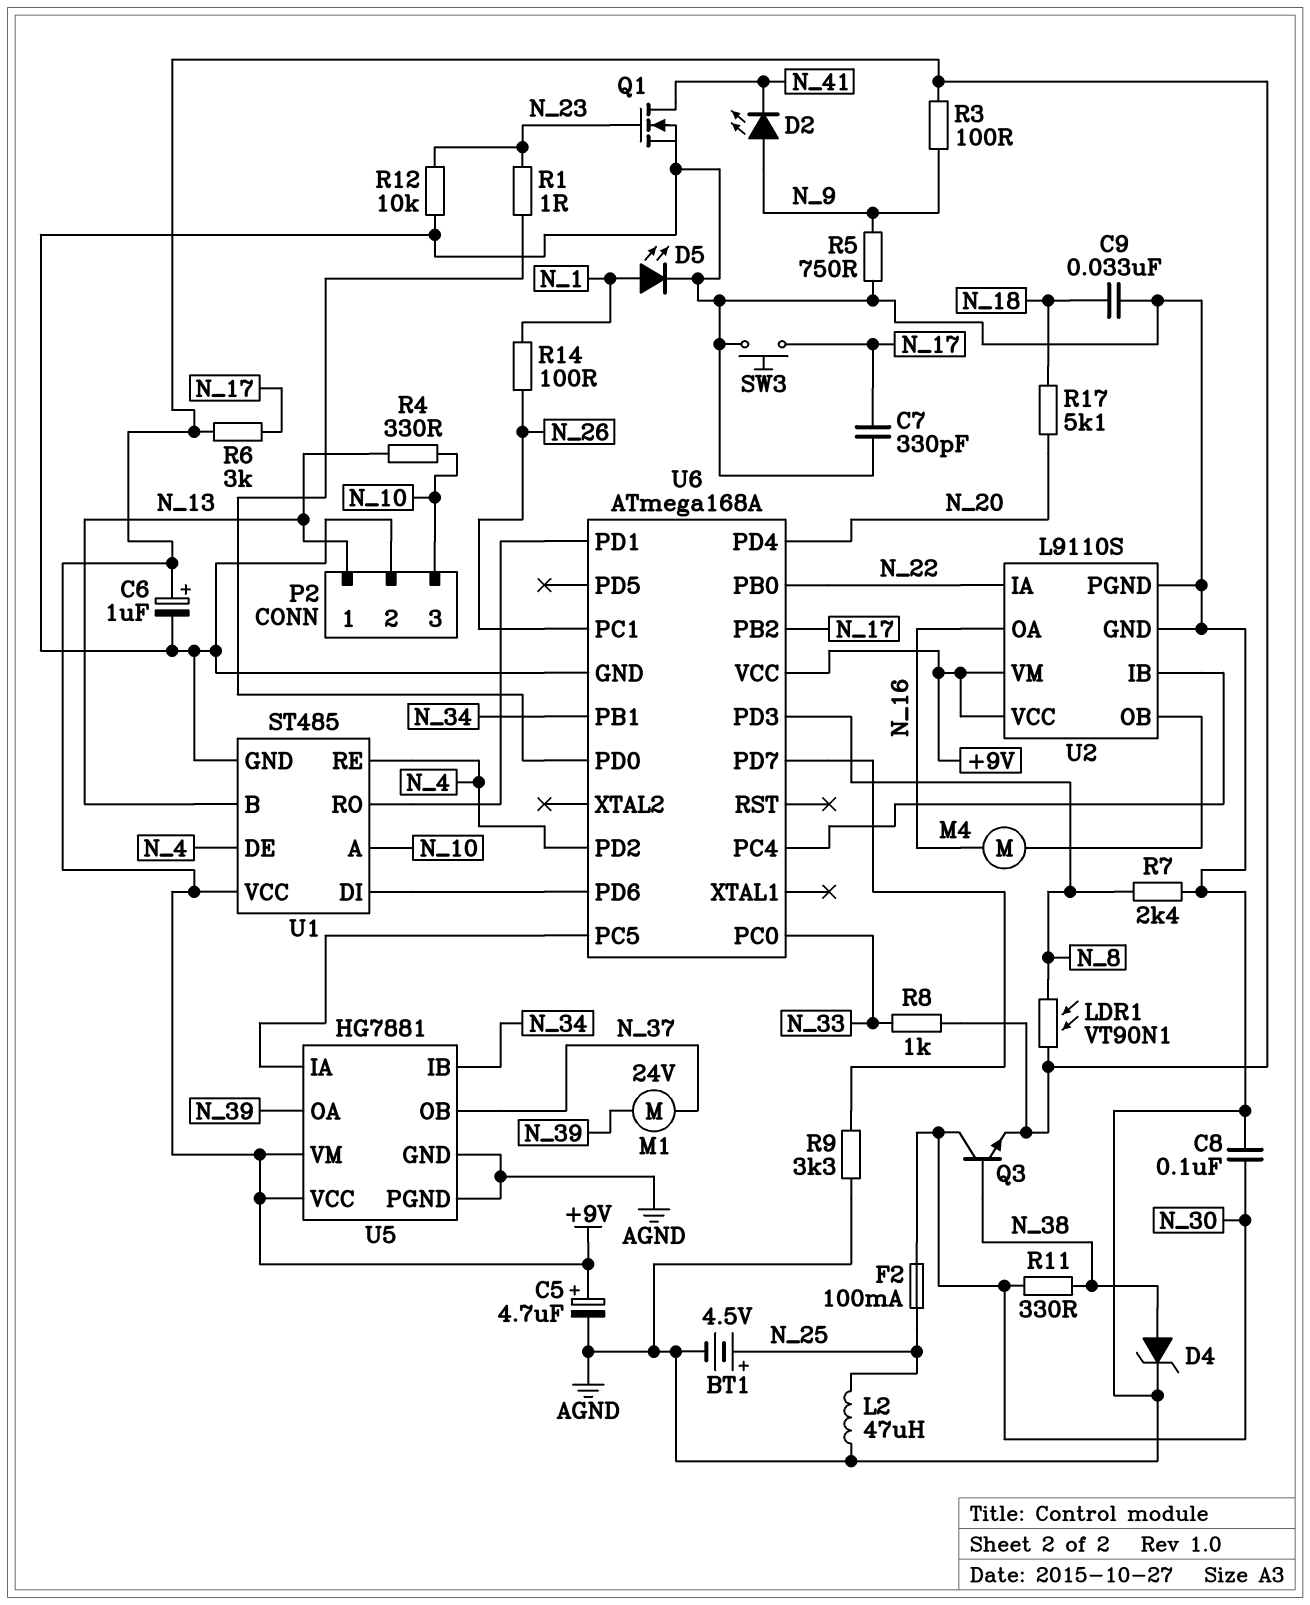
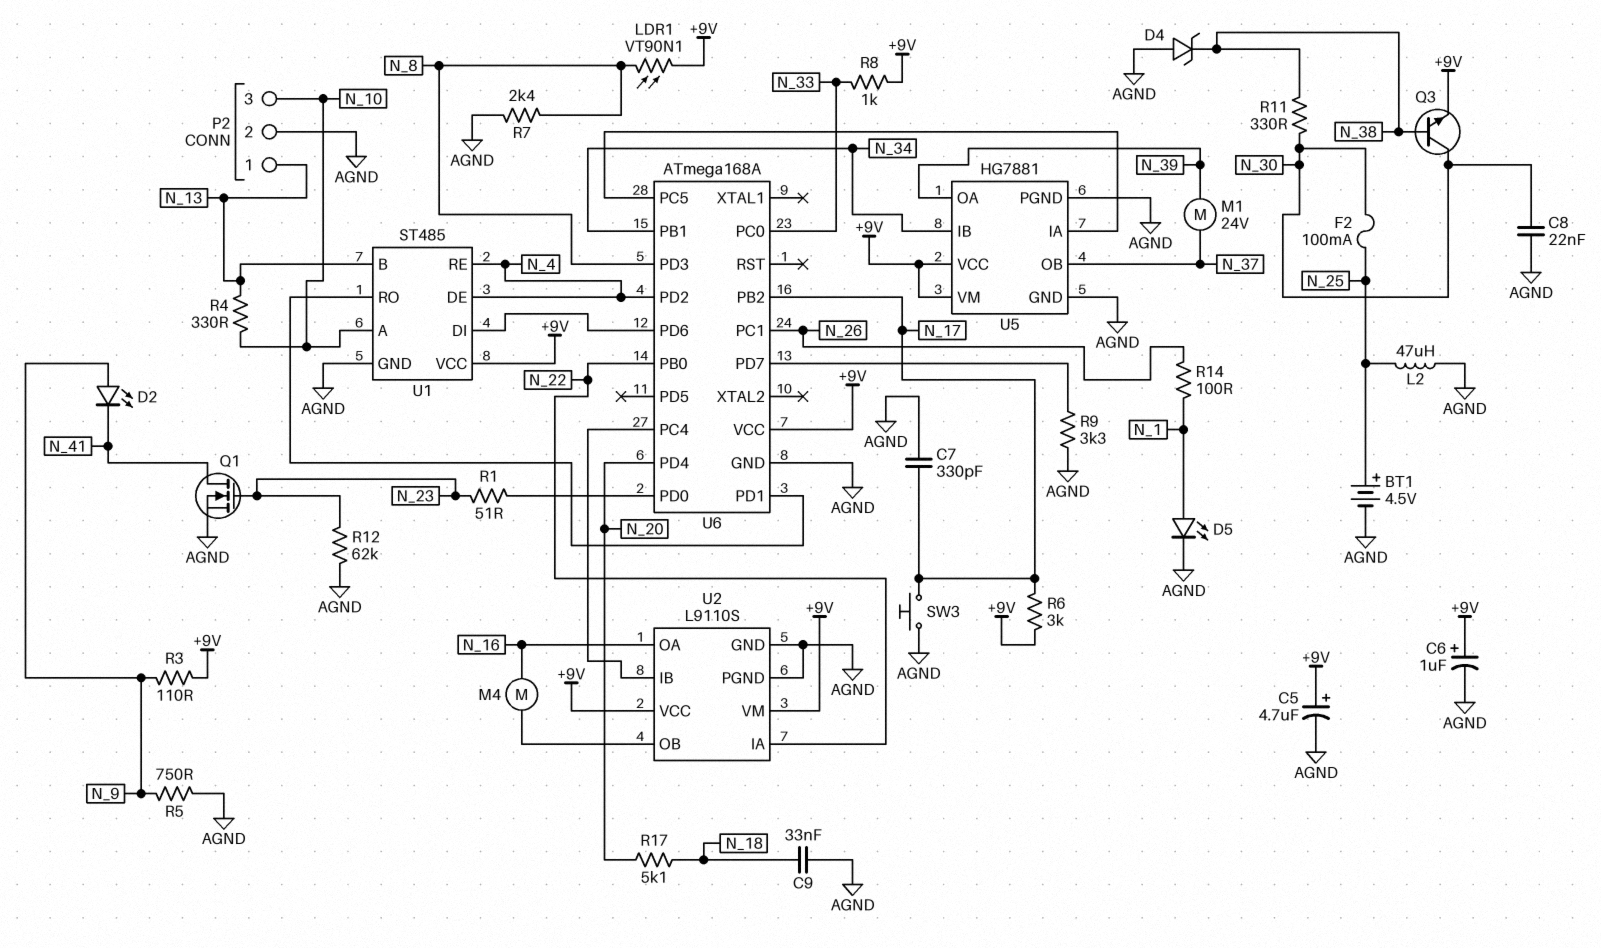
C8: 100nF (AGND, N_30) -> 22nF (AGND, N_30)
D4: zener (A N_38, K AGND) -> zener (A AGND, K N_38)
R1: 1 (N_23, U6/PD0) -> 51 (N_23, U6/PD0)
R3: 100 (+9V, N_9) -> 110 (+9V, N_9)
R12: 10k (AGND, N_23) -> 62k (AGND, N_23)

